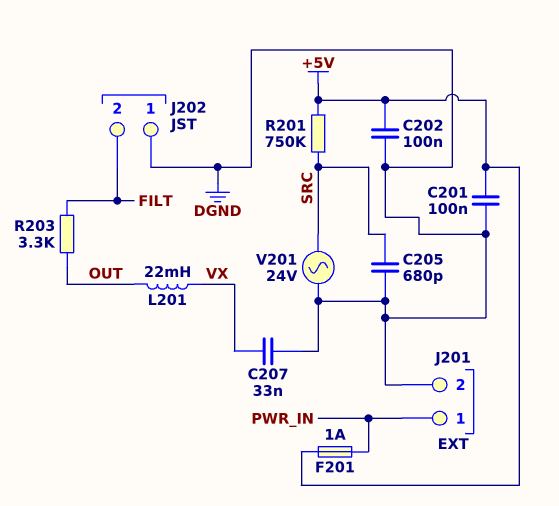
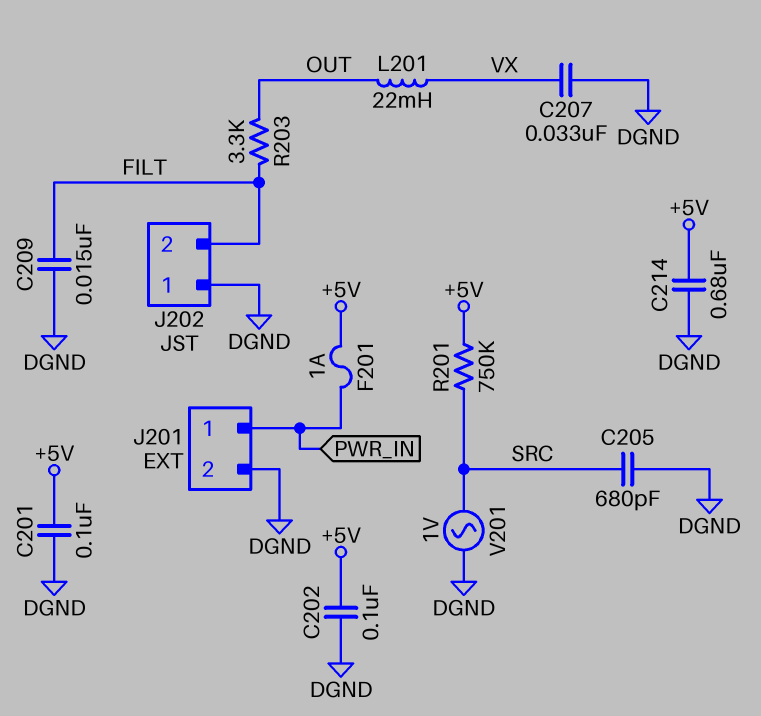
C209: none -> 15nF (DGND, FILT)
C214: none -> 680nF (+5V, DGND)
V201: AC 24V (DGND, SRC) -> AC 1V (DGND, SRC)

